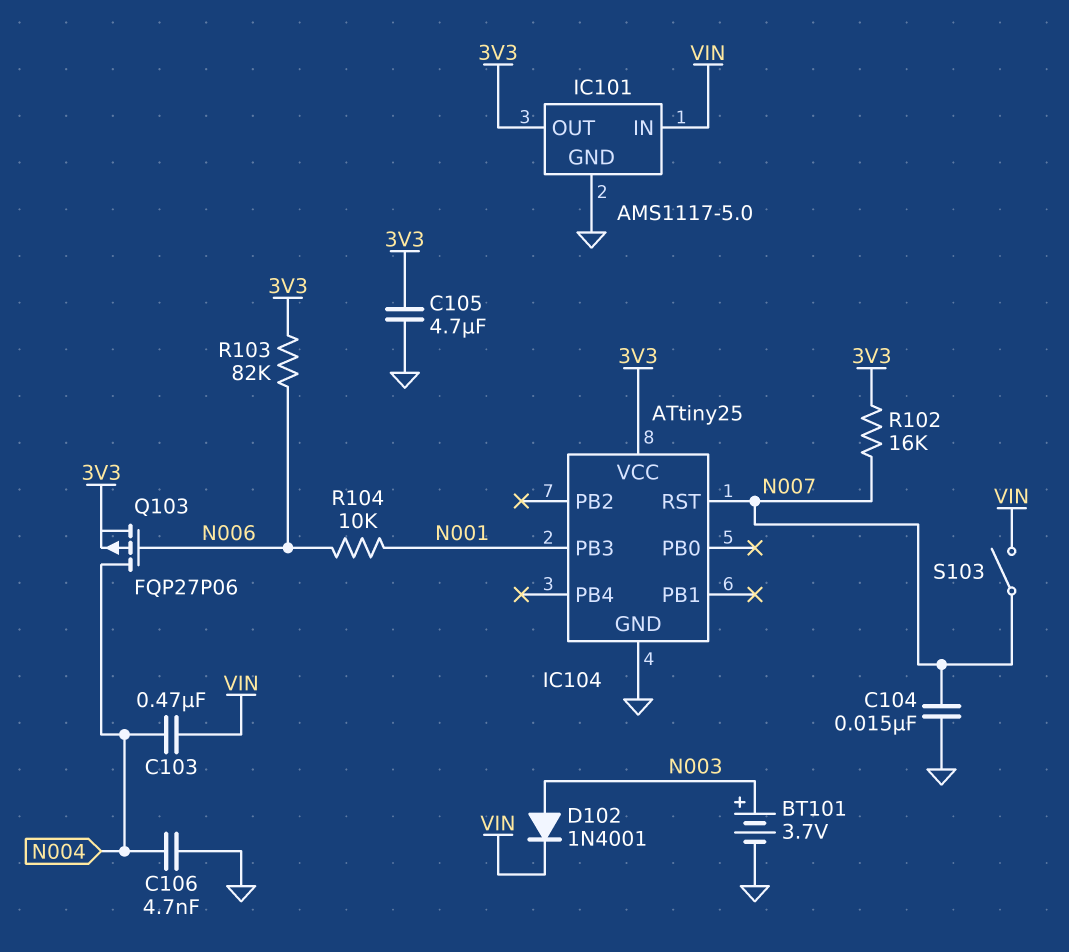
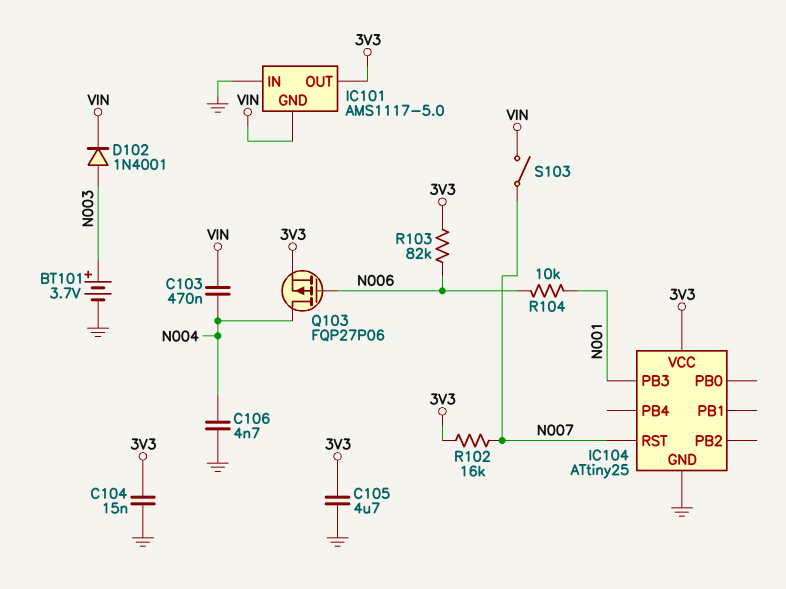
C104: 15nF (GND, N007) -> 15nF (3V3, GND)
IC101 pin GND: GND -> VIN
IC101 pin IN: VIN -> GND

